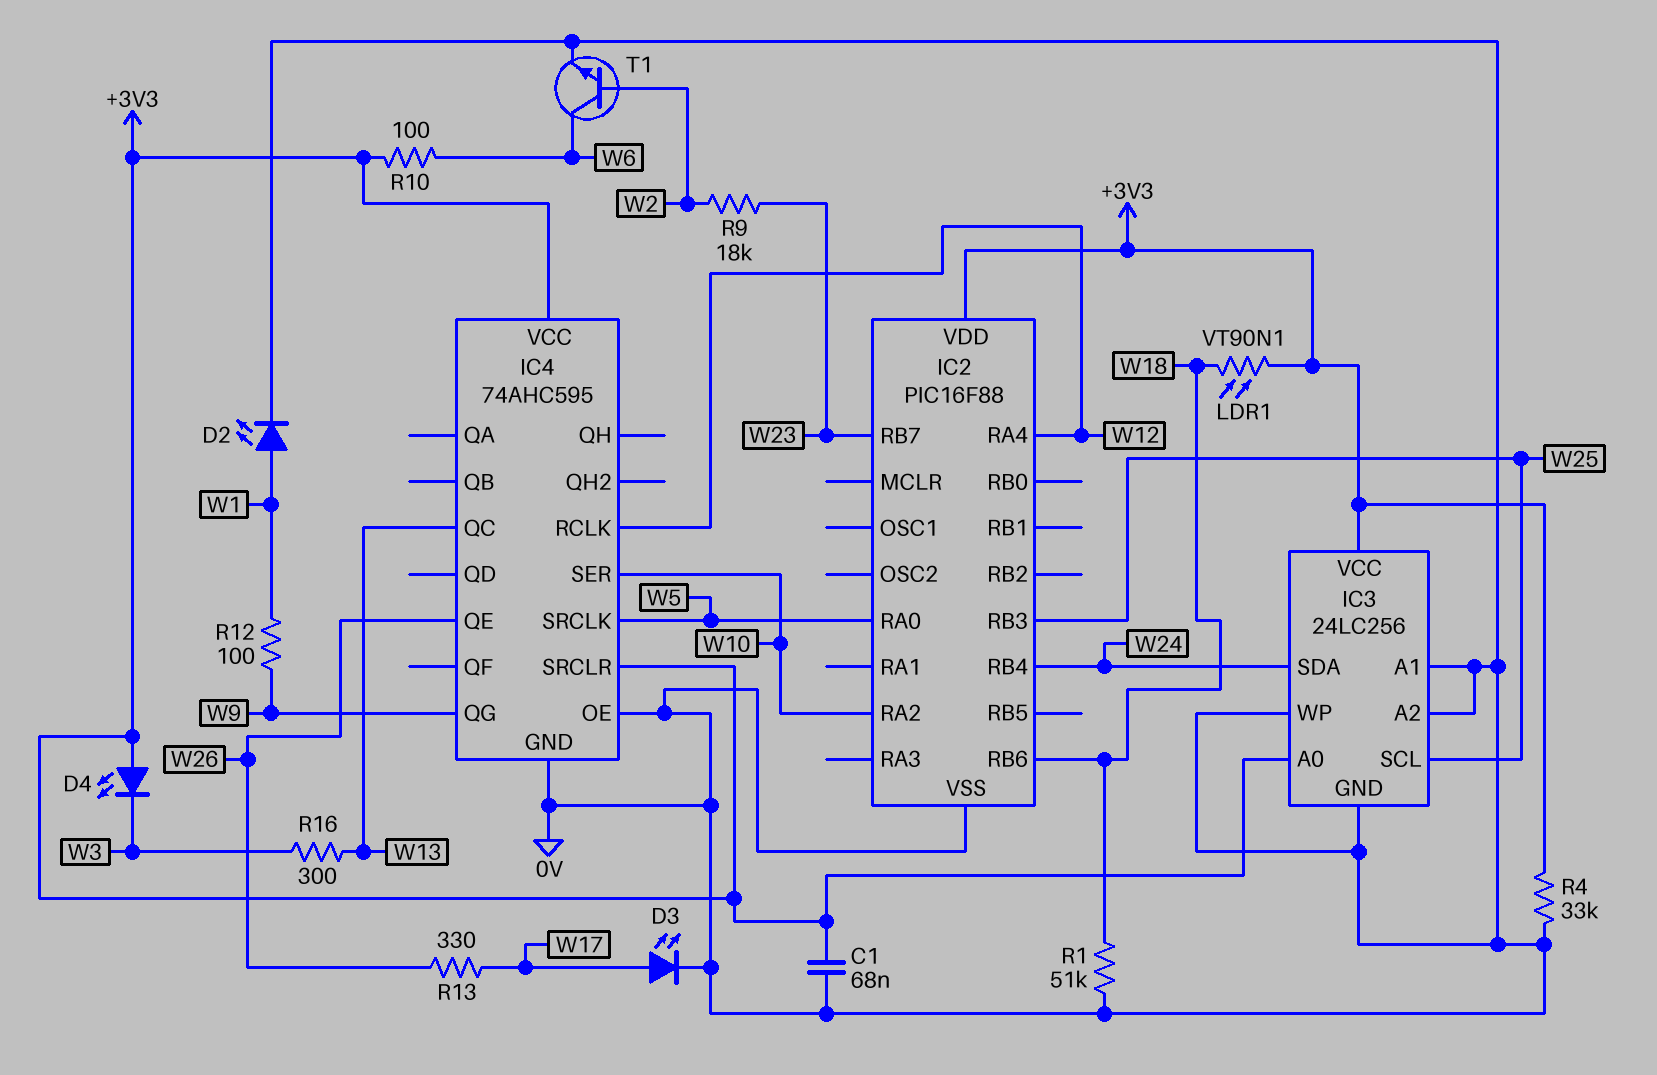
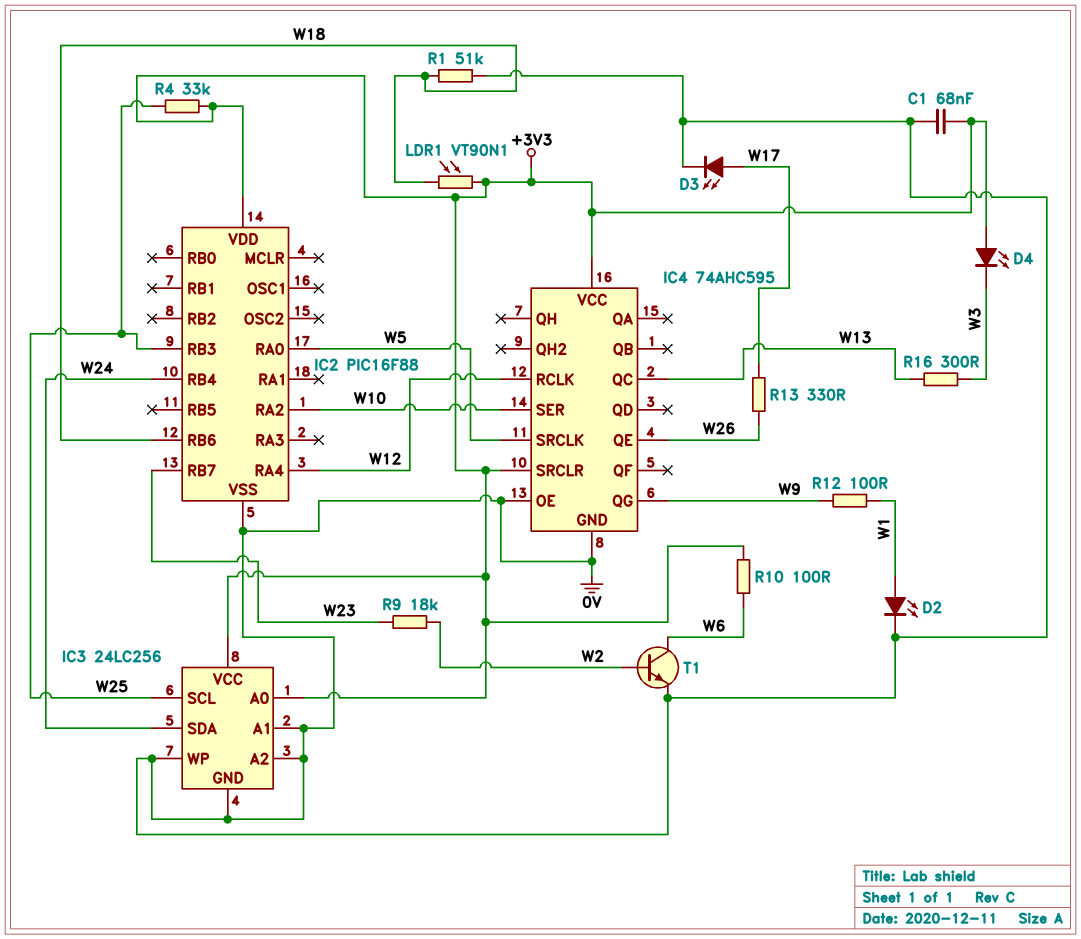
R4: 33k (+3V3, 0V) -> 33k (+3V3, W25)

